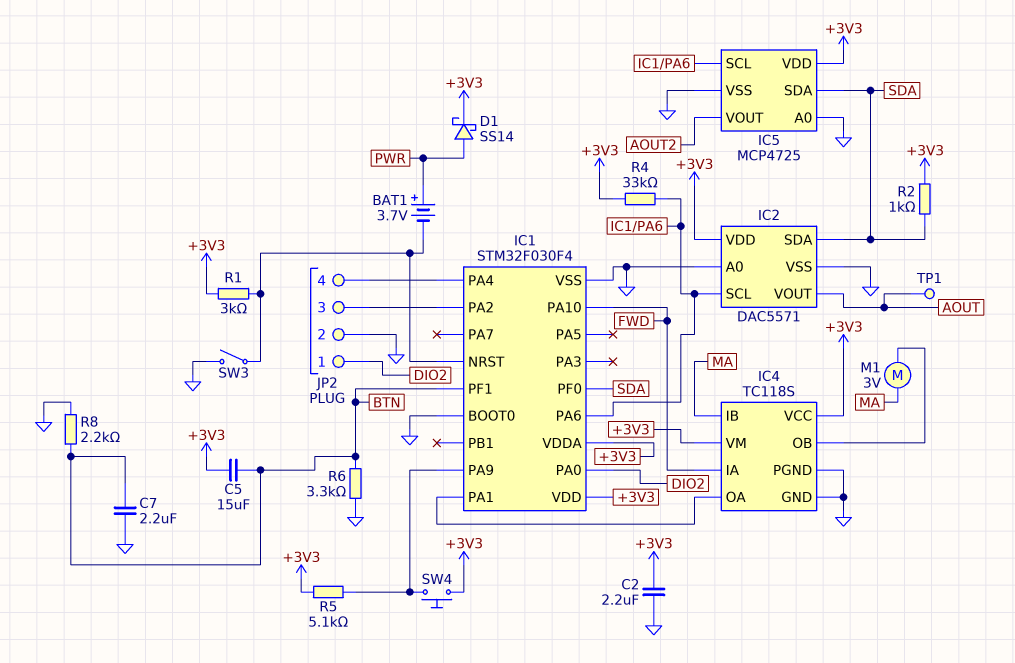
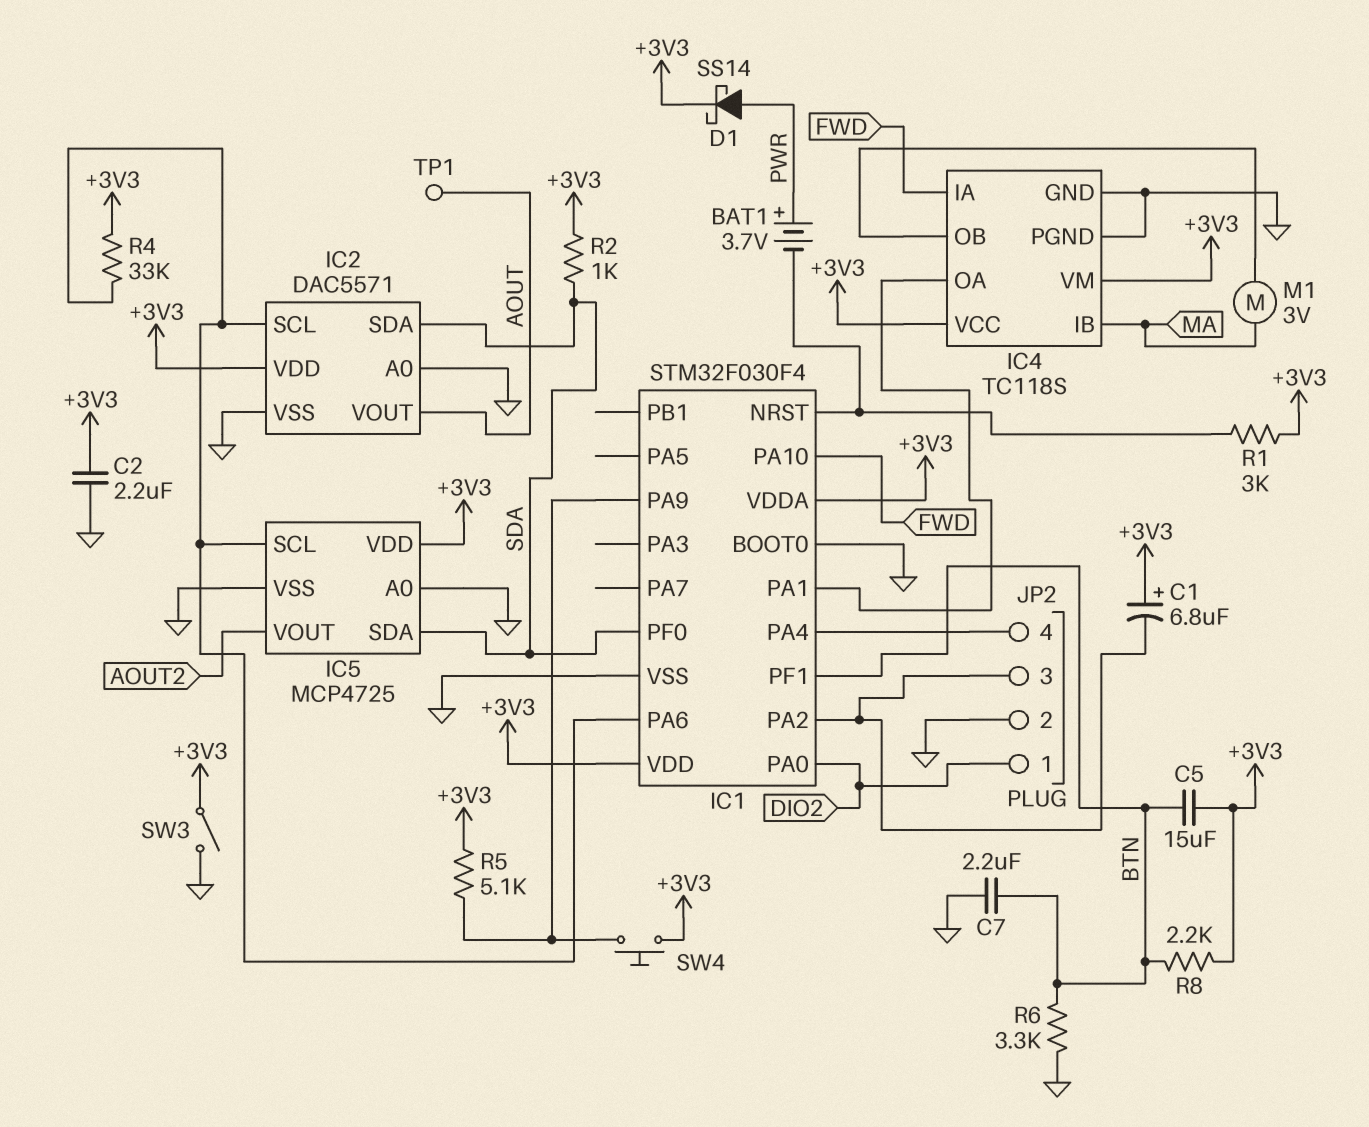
C1: none -> 6.8uF (plus +3V3, minus IC1/PA2)
R8: 2.2k (BTN, GND) -> 2.2k (+3V3, BTN)
SW3: switch (GND, IC1/NRST) -> switch (+3V3, GND)

